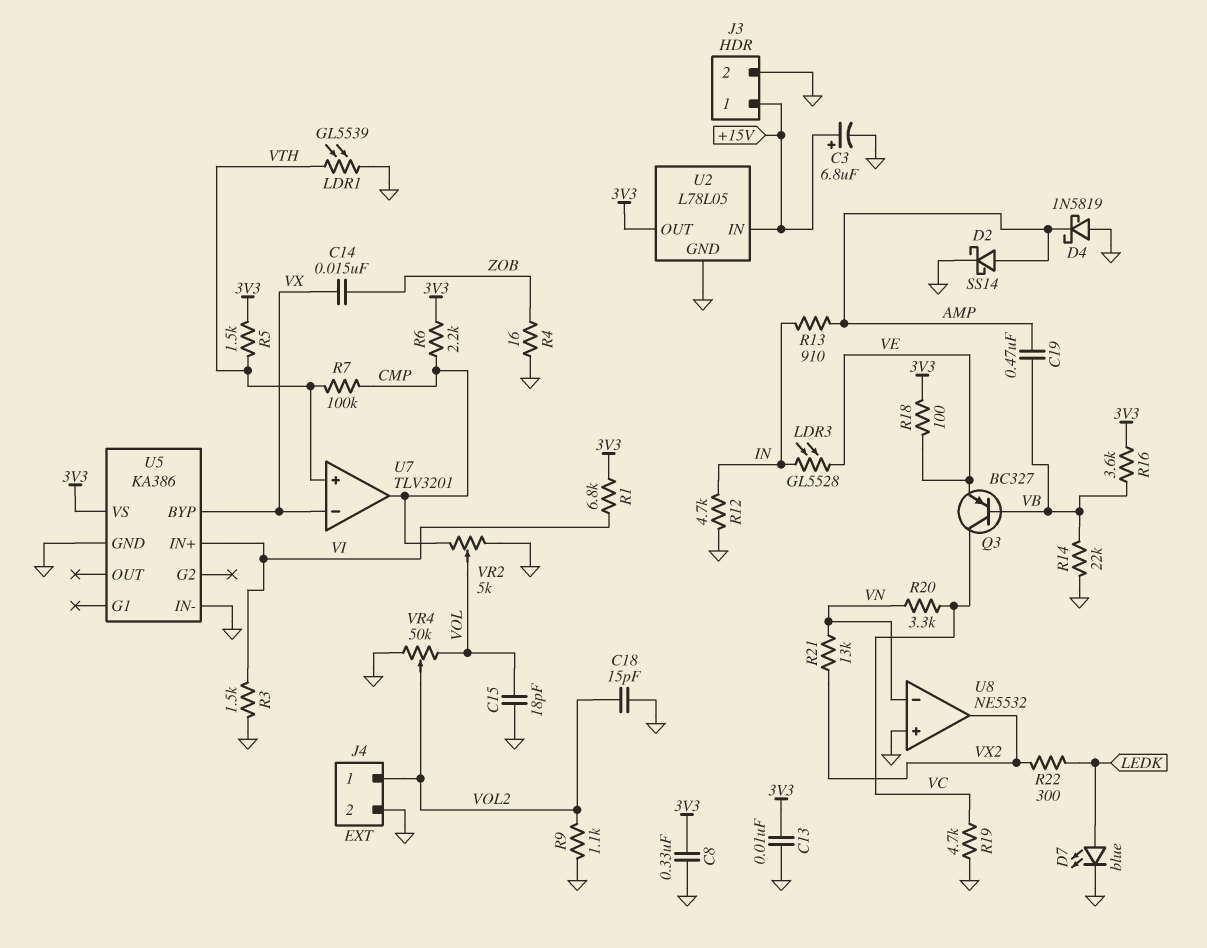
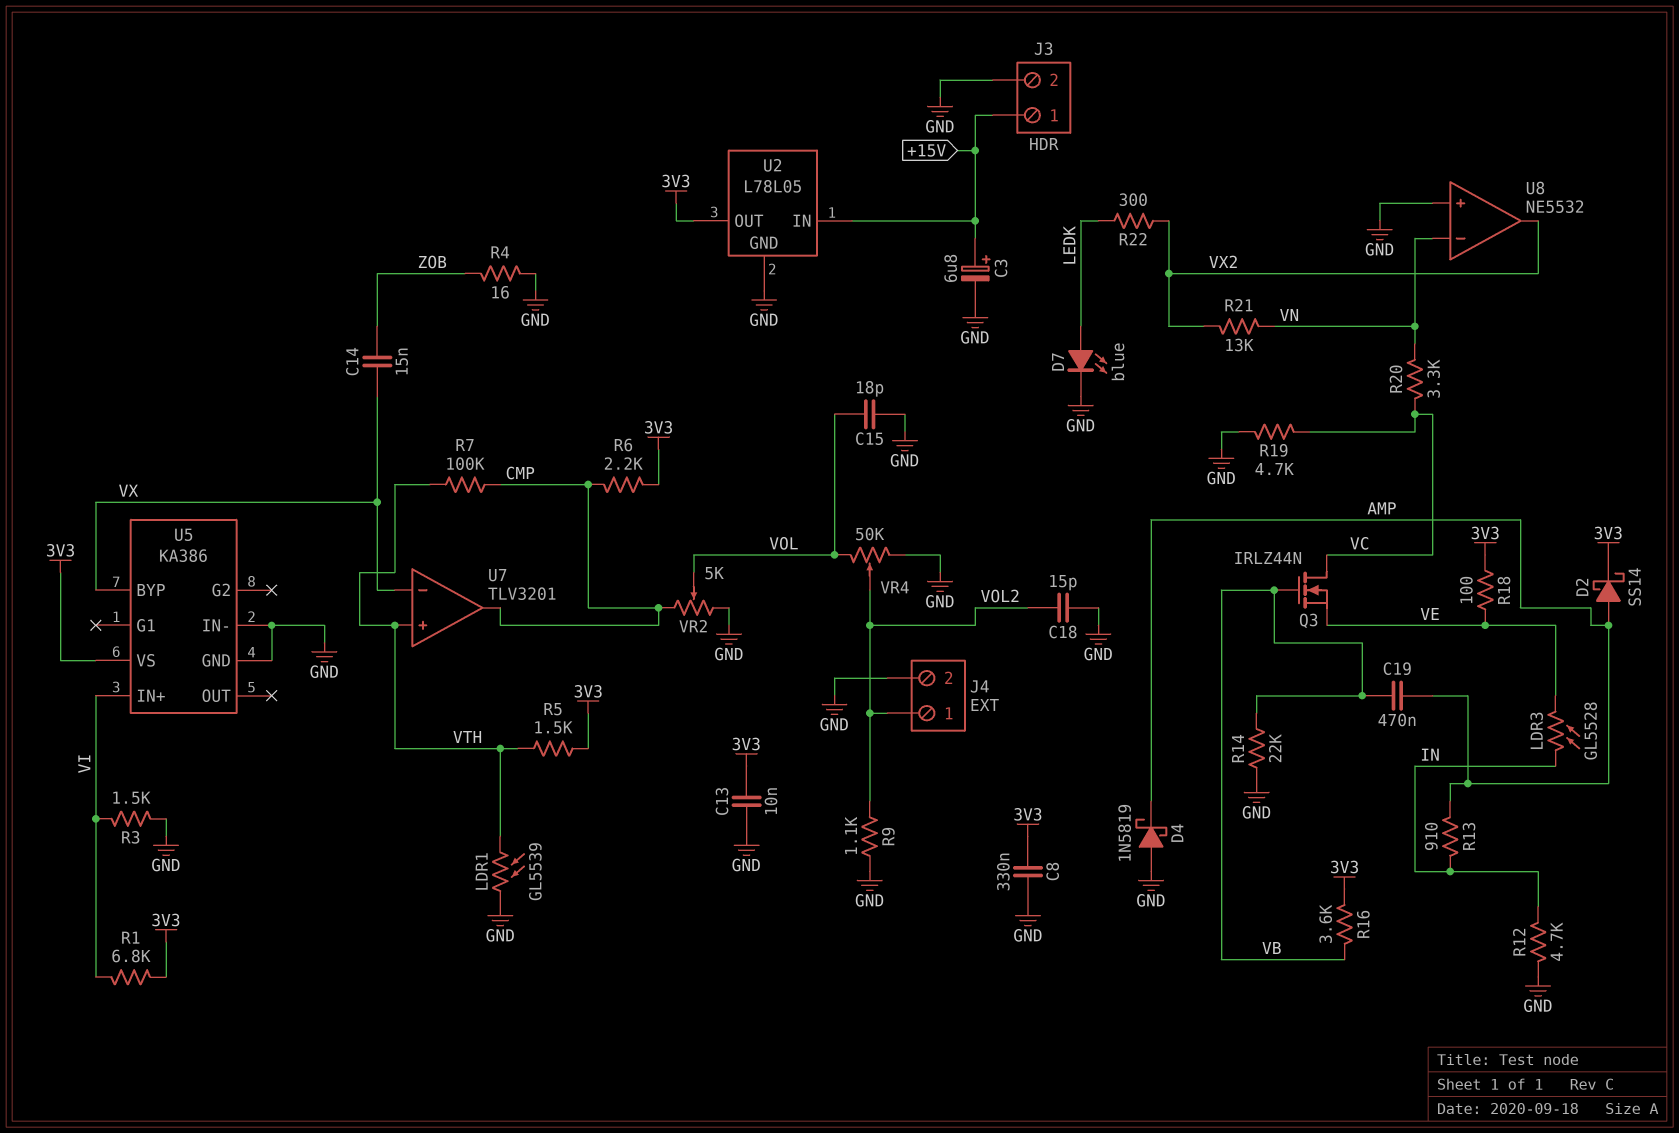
D2: schottky SS14 (A AMP, K GND) -> schottky SS14 (A AMP, K 3V3)
Q3: PNP BC327 (B VB, C VC, E VE) -> NMOS IRLZ44N (G VB, D VC, S VE)

